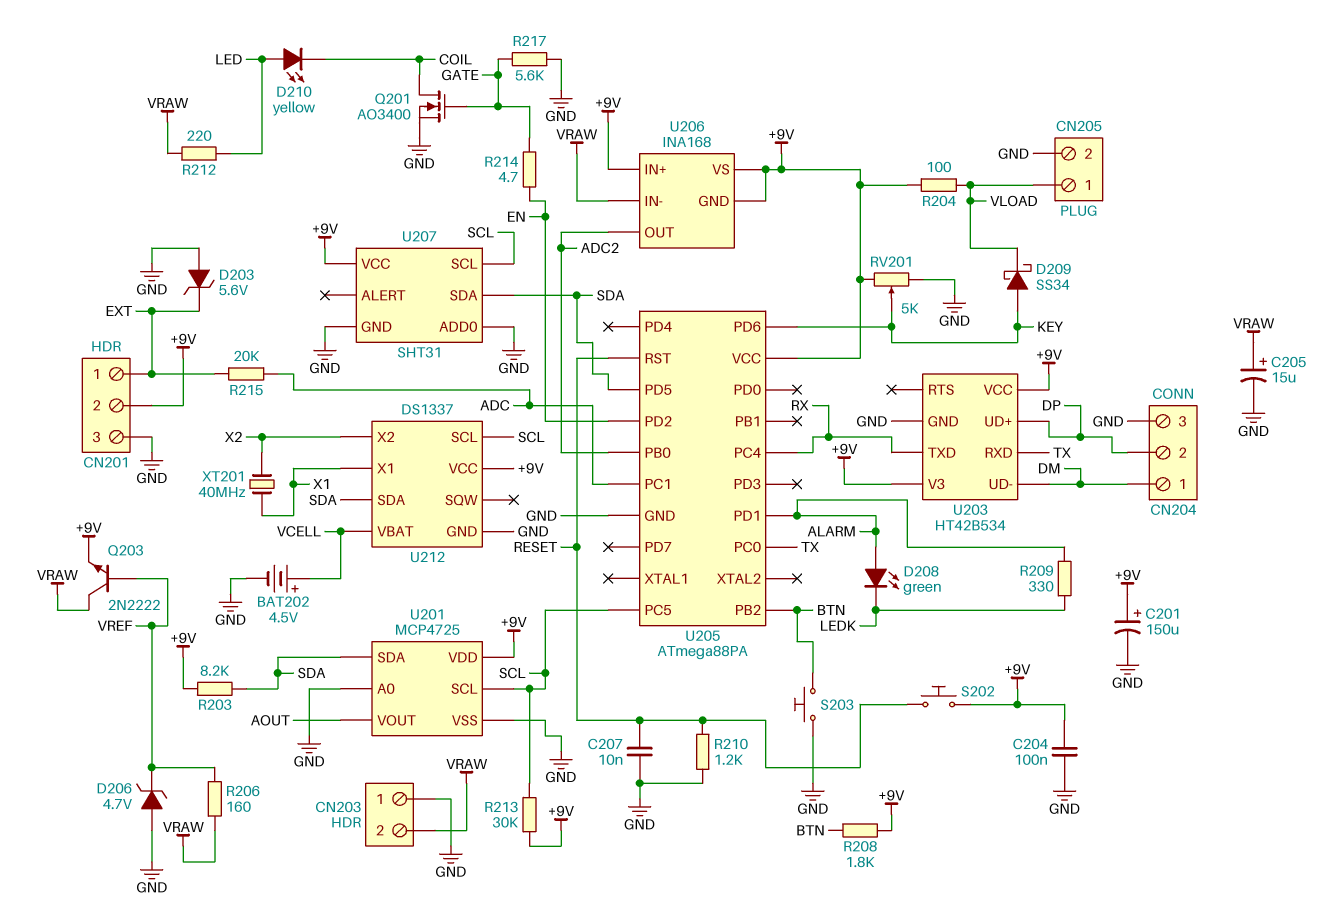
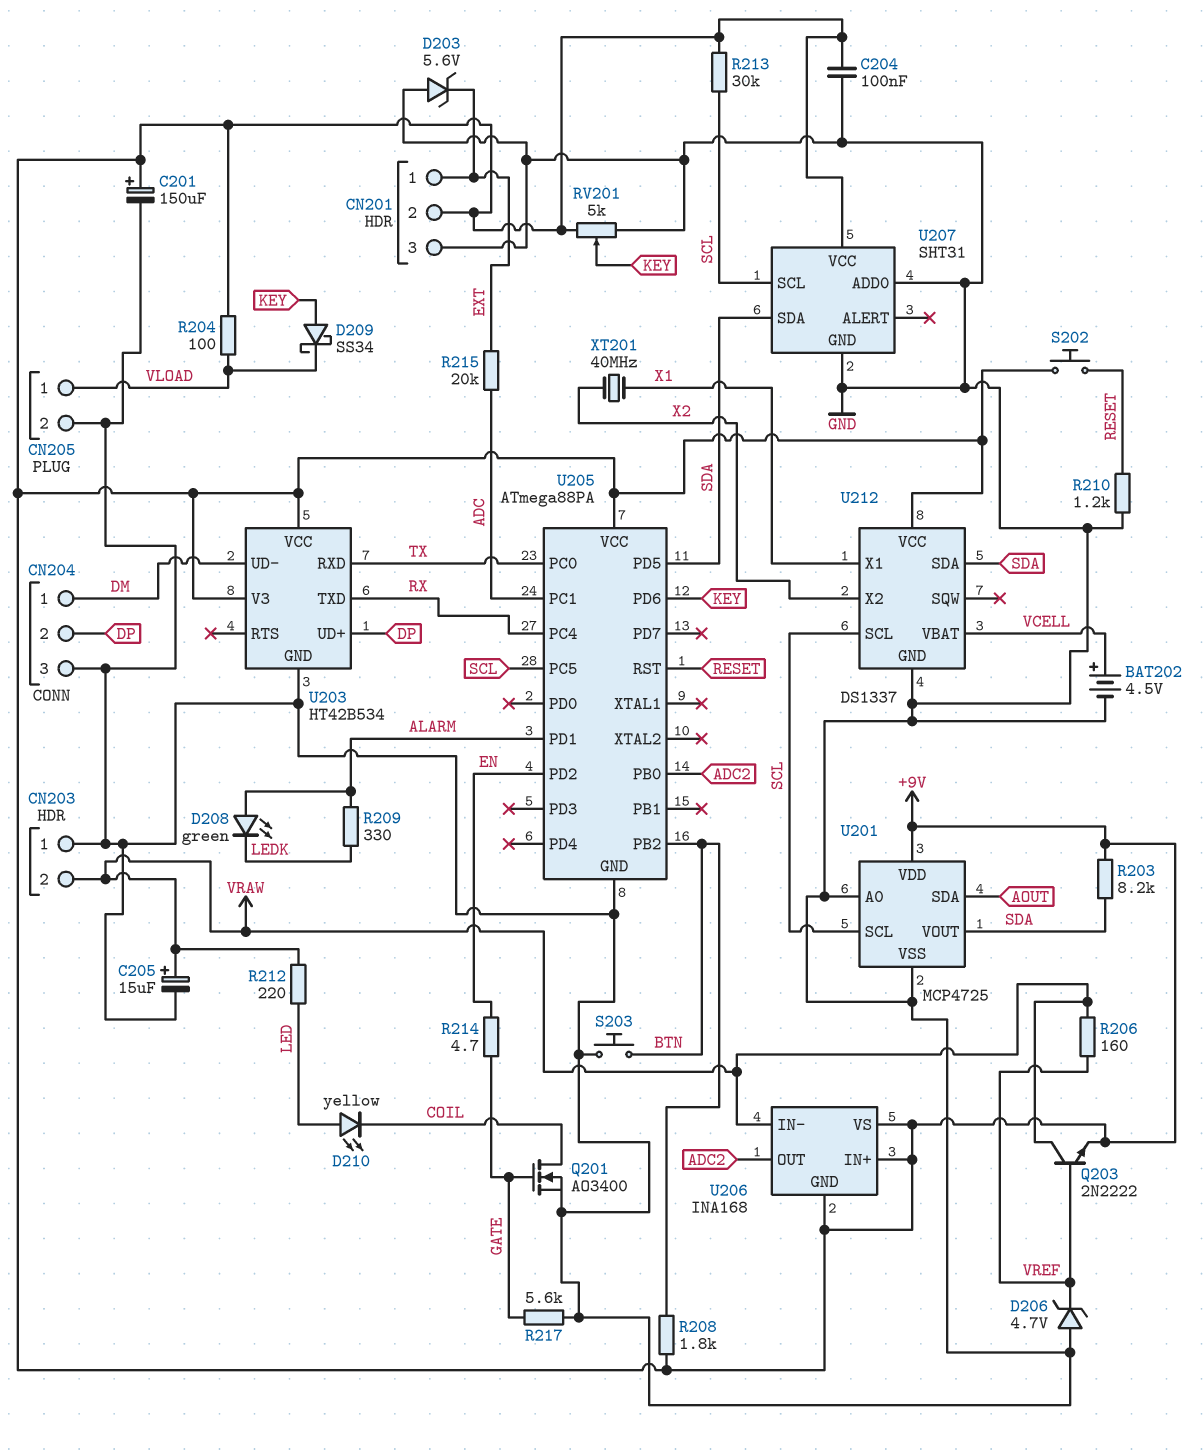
C207: 10nF (GND, RESET) -> none
U201 pin SDA: SDA -> AOUT
U201 pin VOUT: AOUT -> SDA

